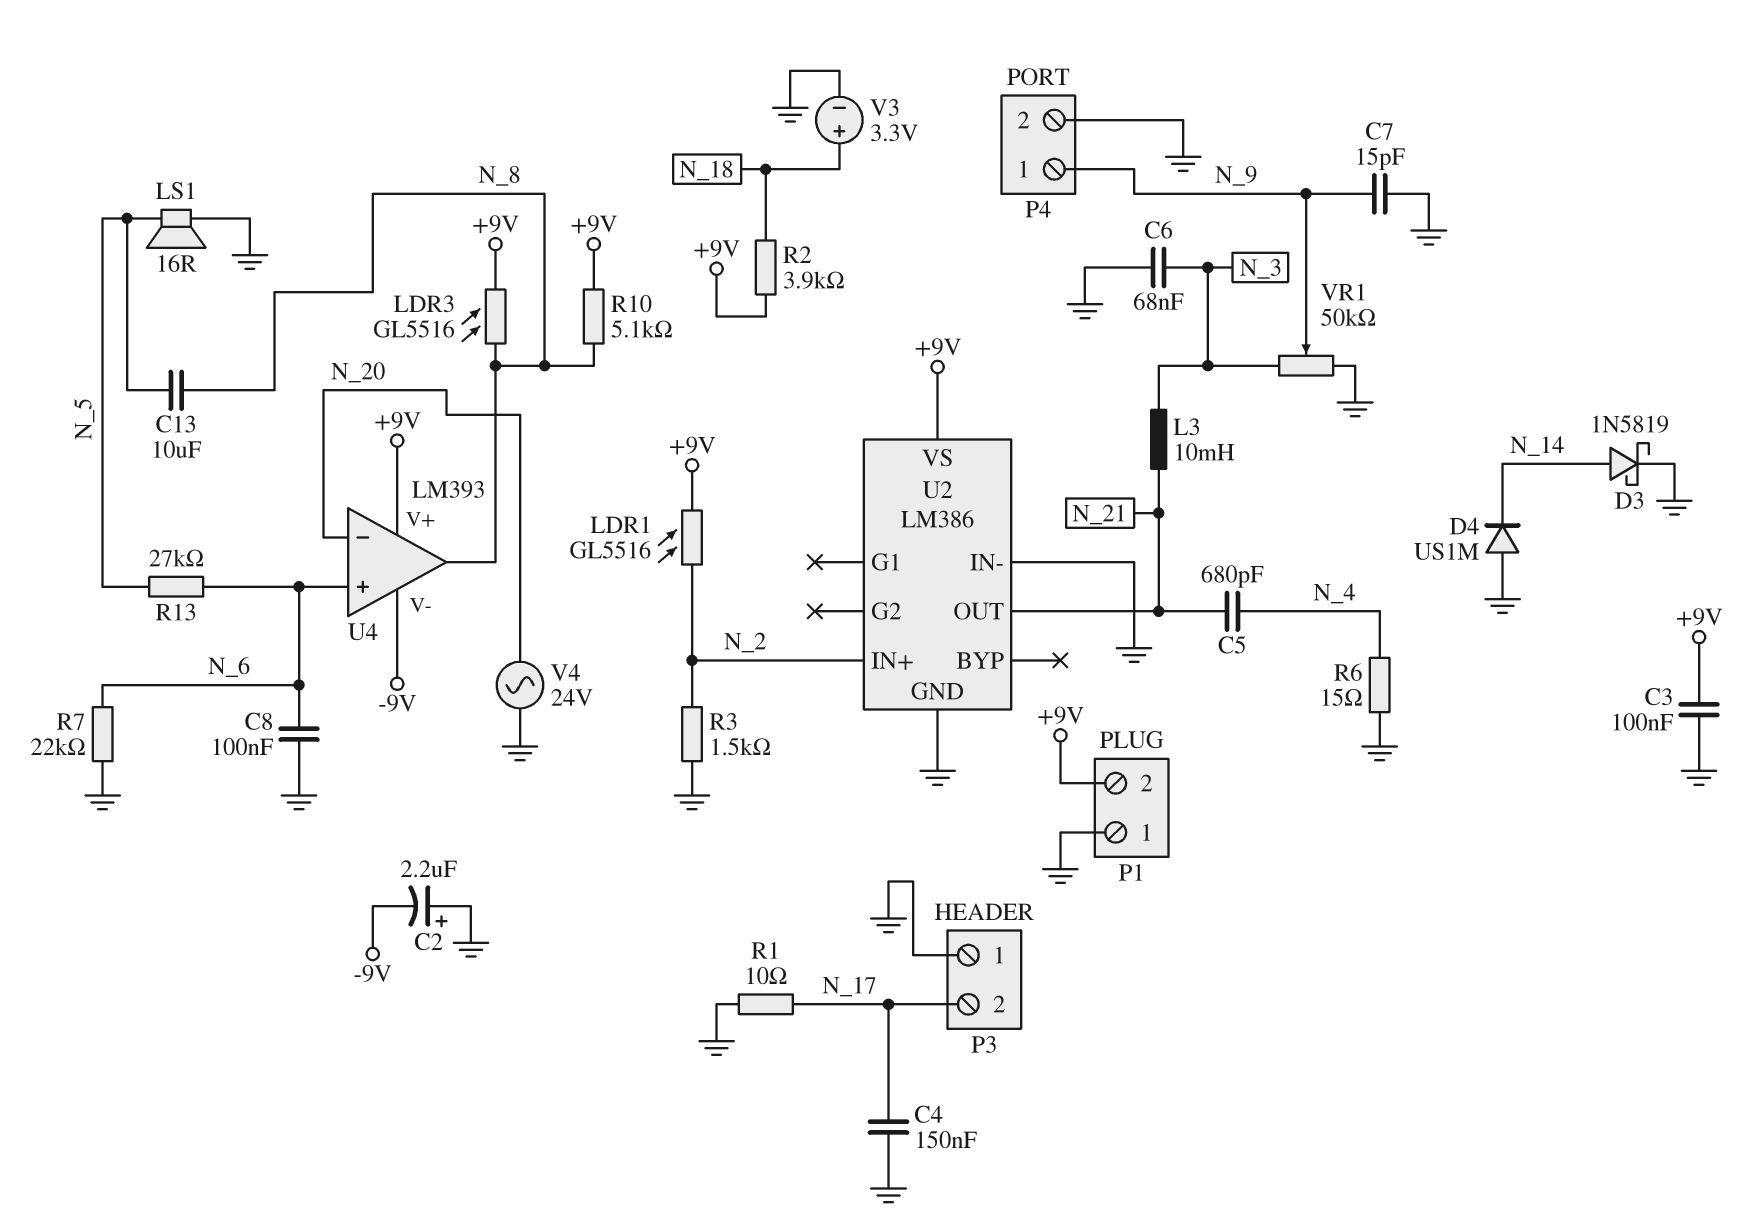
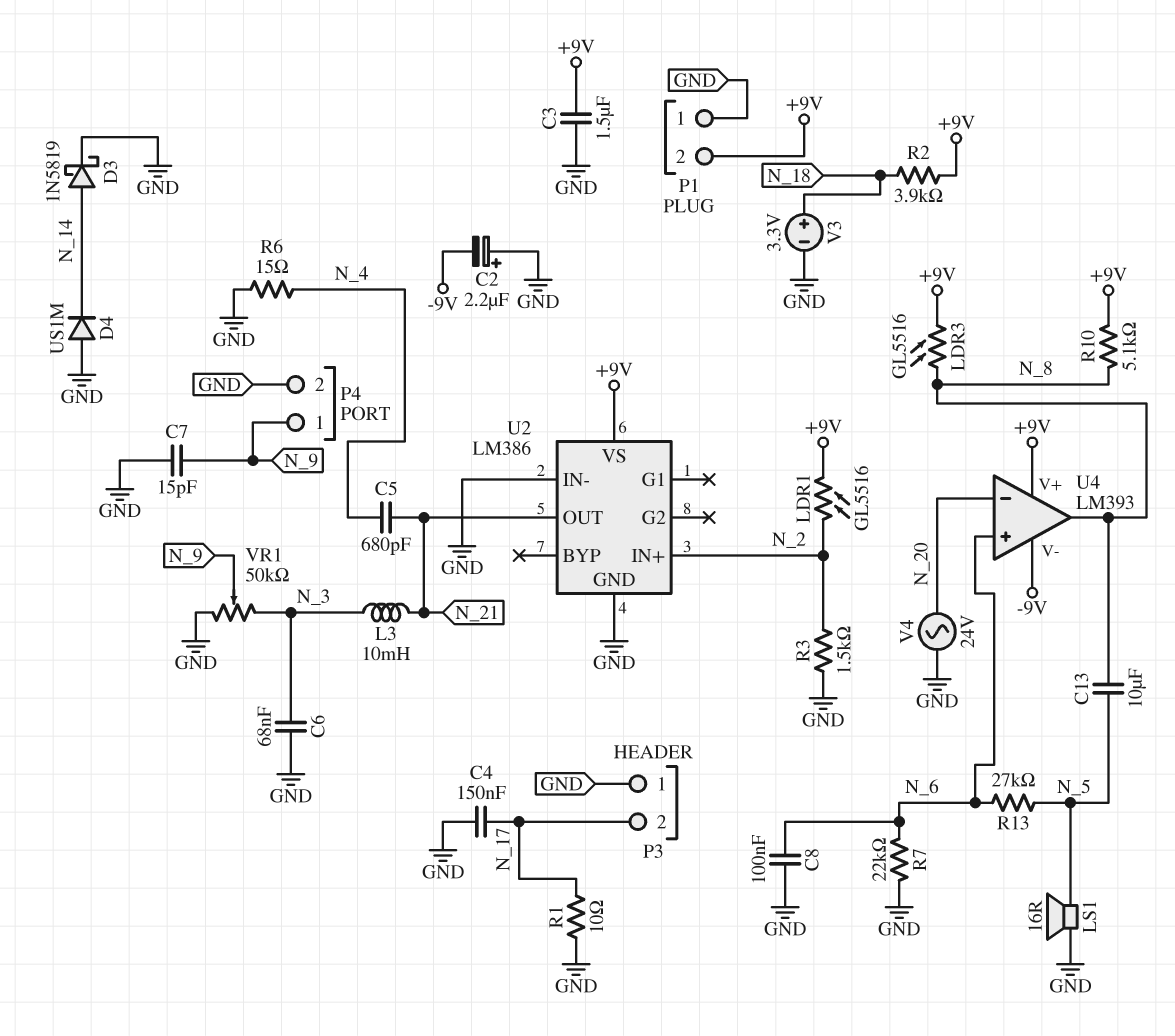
C3: 100nF (+9V, GND) -> 1.5uF (+9V, GND)

